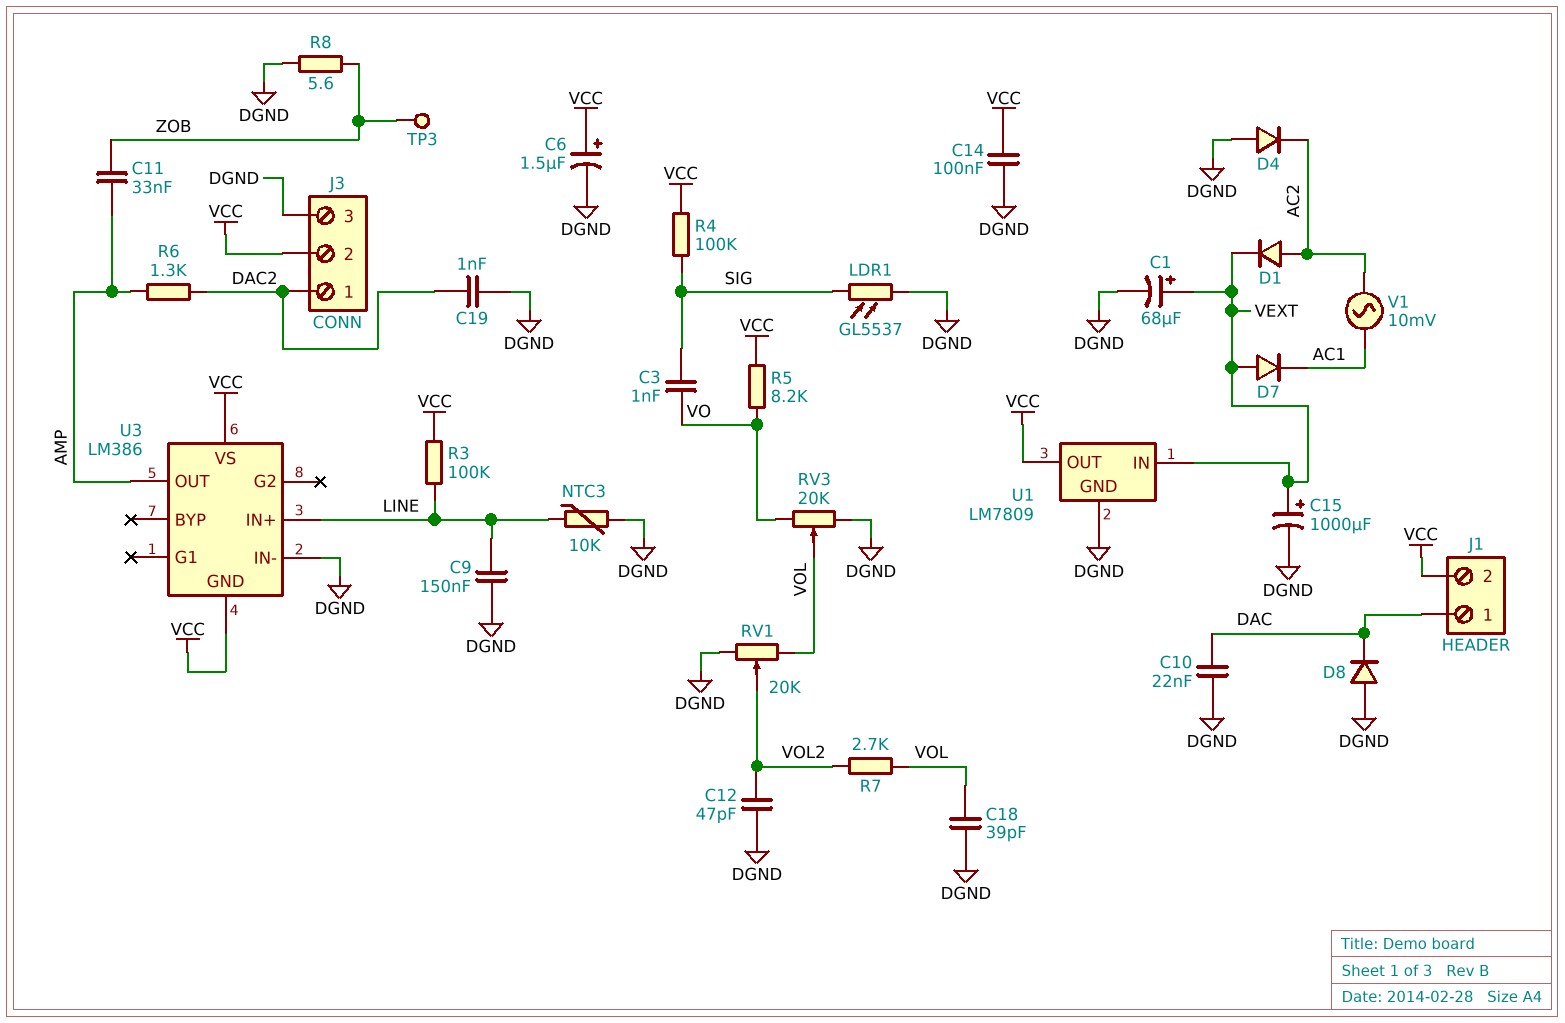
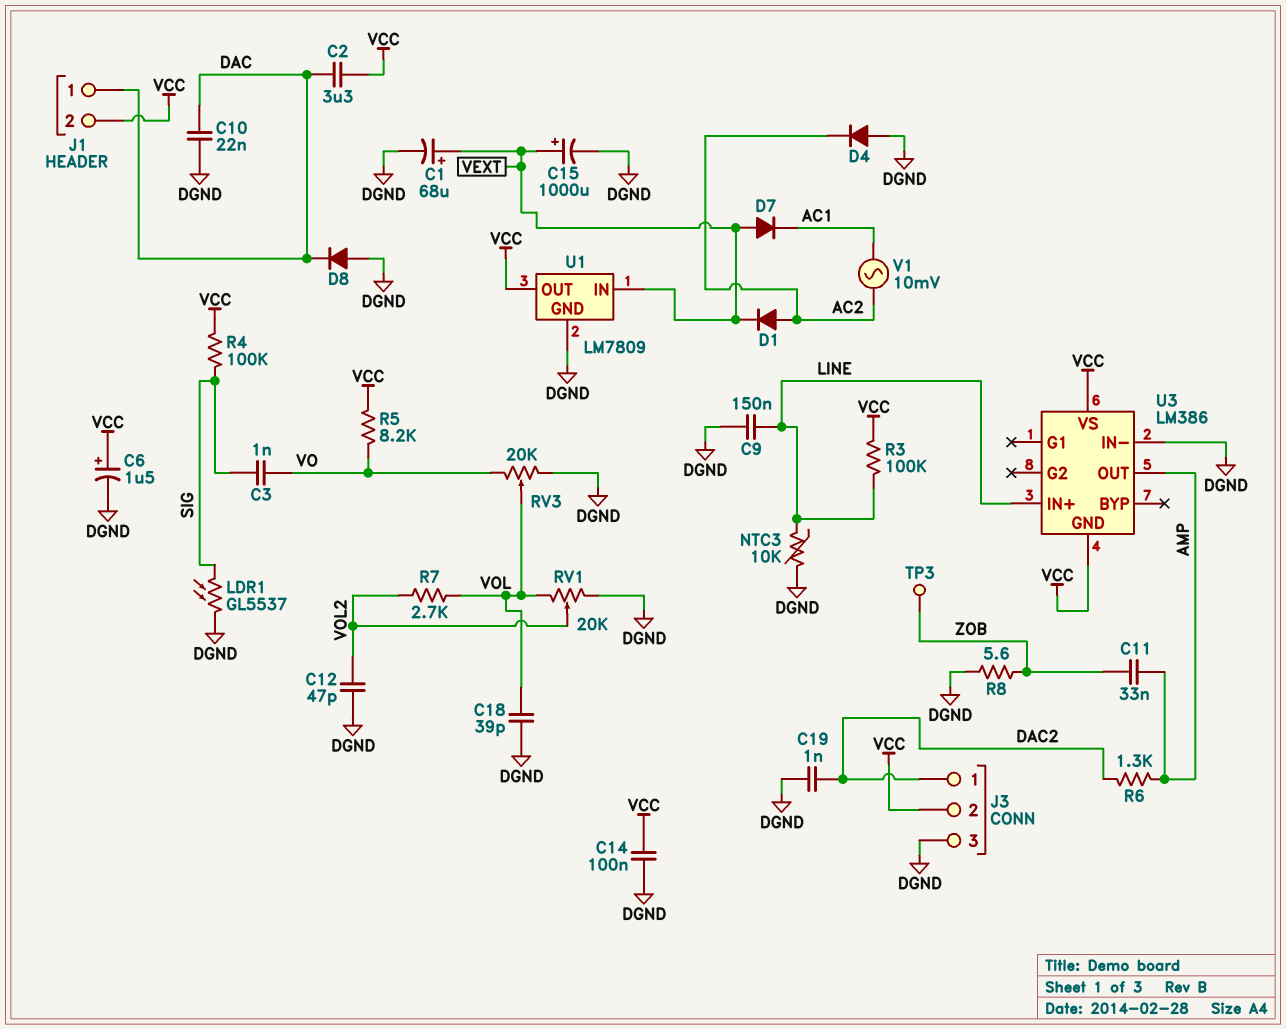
C2: none -> 3.3uF (DAC, VCC)

